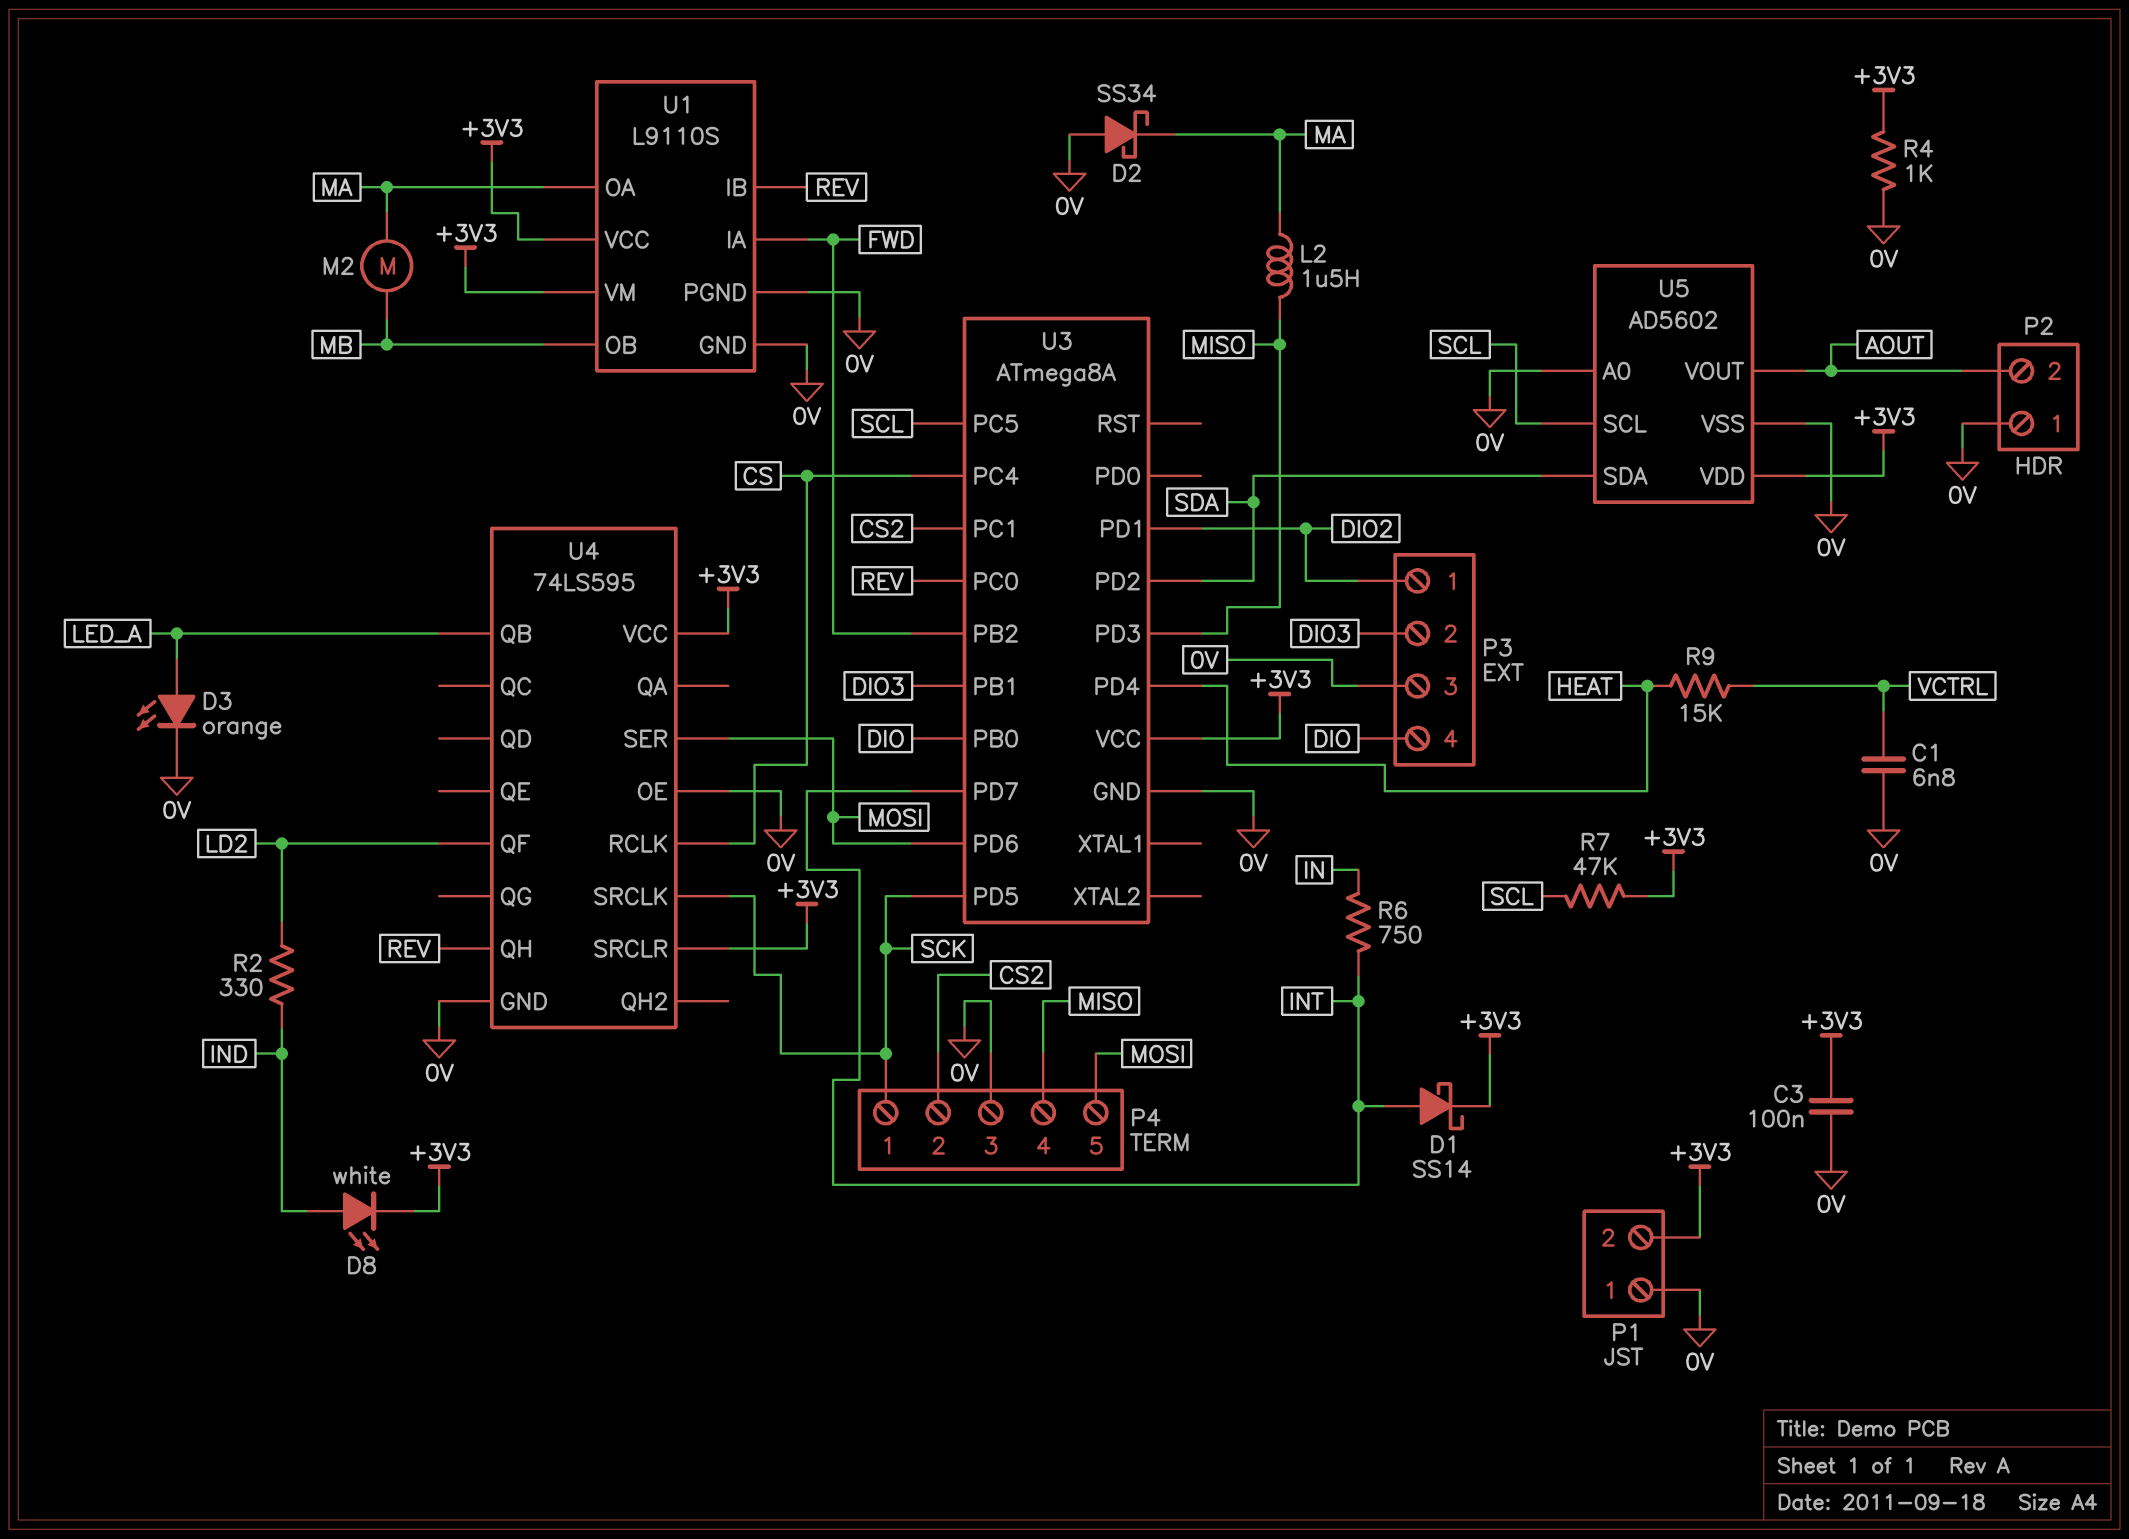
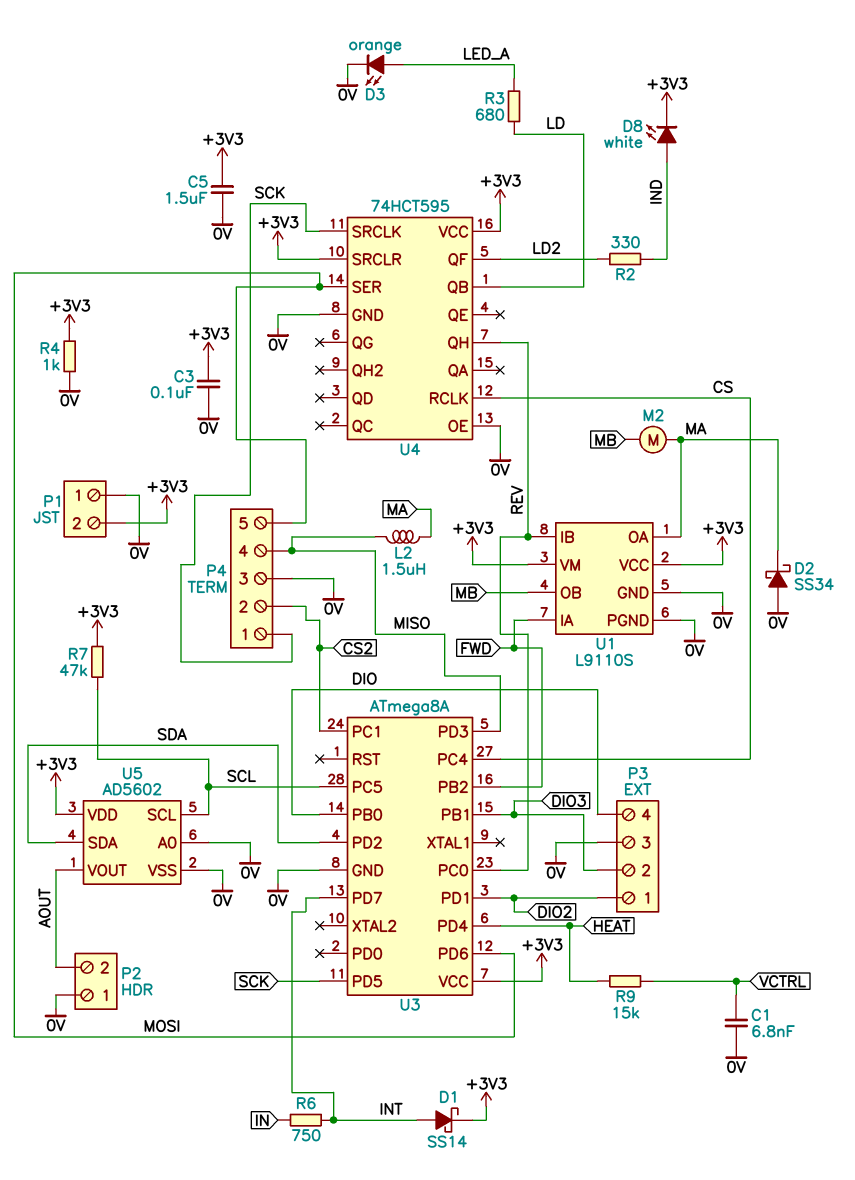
C5: none -> 1.5uF (+3V3, 0V)
R3: none -> 680 (LD, LED_A)
U4: 74LS595 -> 74HCT595
U4 pin QB: LED_A -> LD

